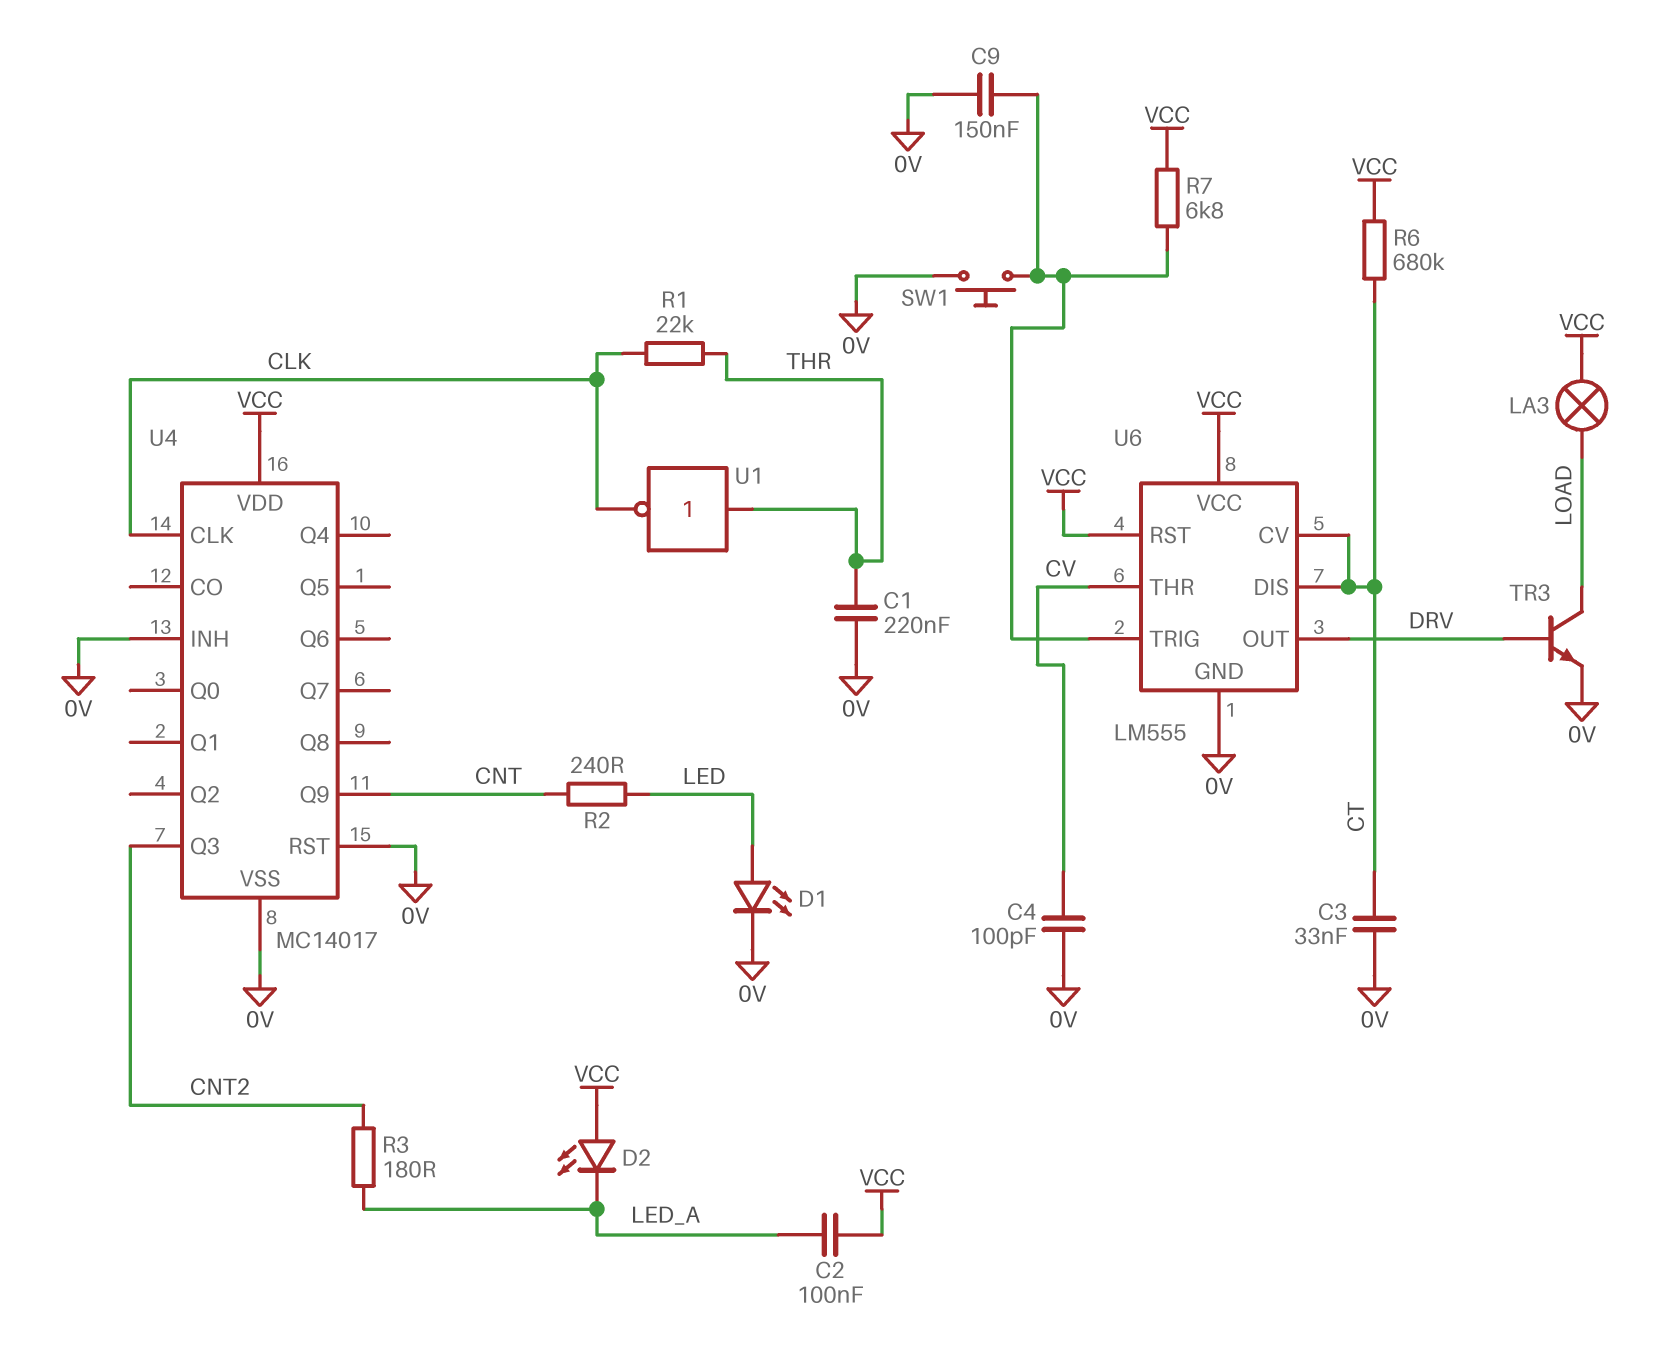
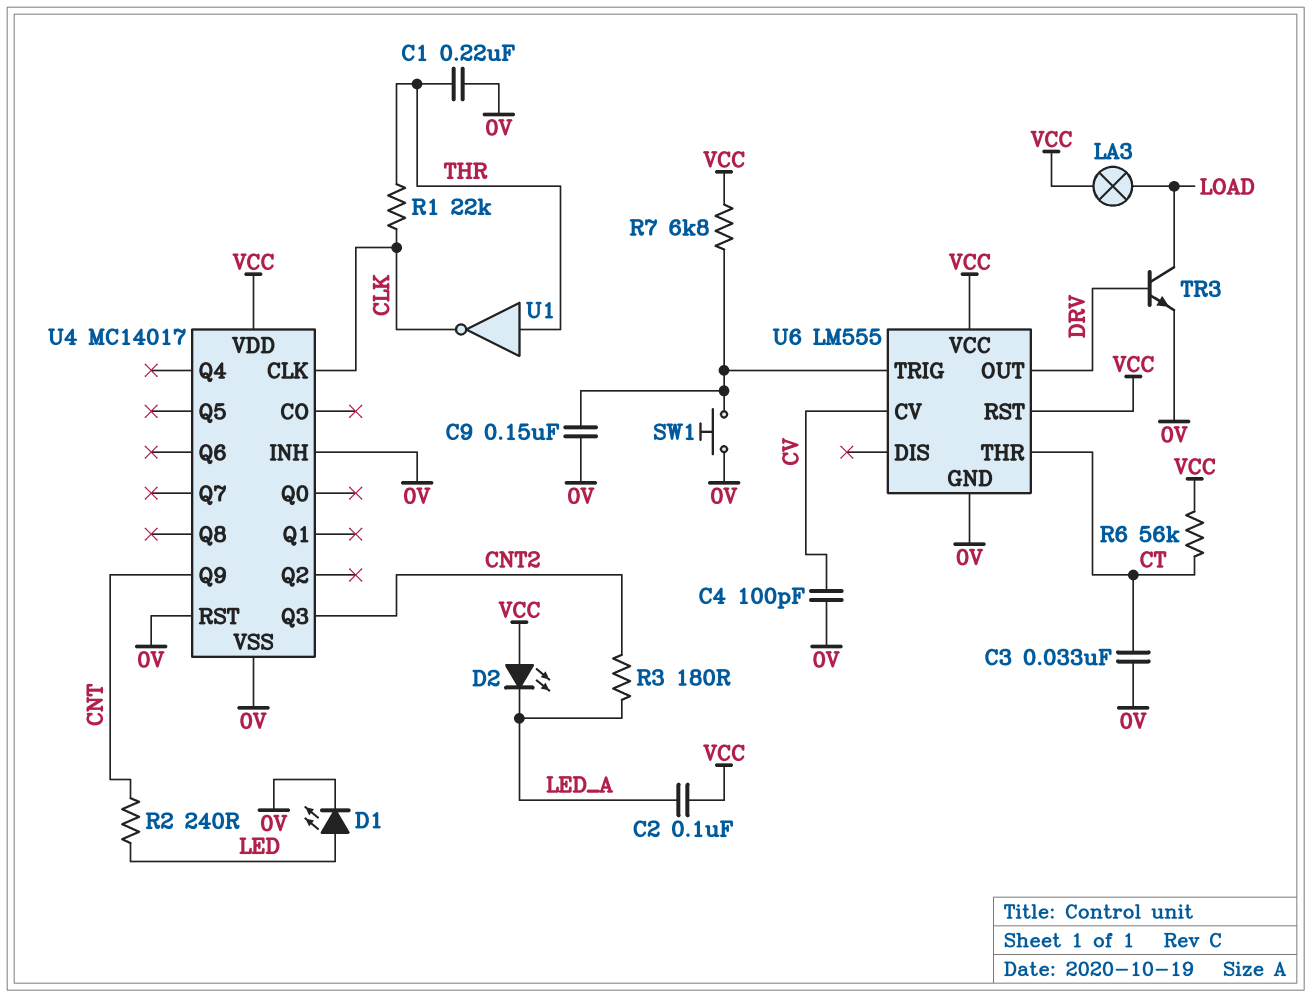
R6: 680k (CT, VCC) -> 56k (CT, VCC)
U6 pin CV: CT -> CV
U6 pin DIS: CT -> none
U6 pin THR: CV -> CT

